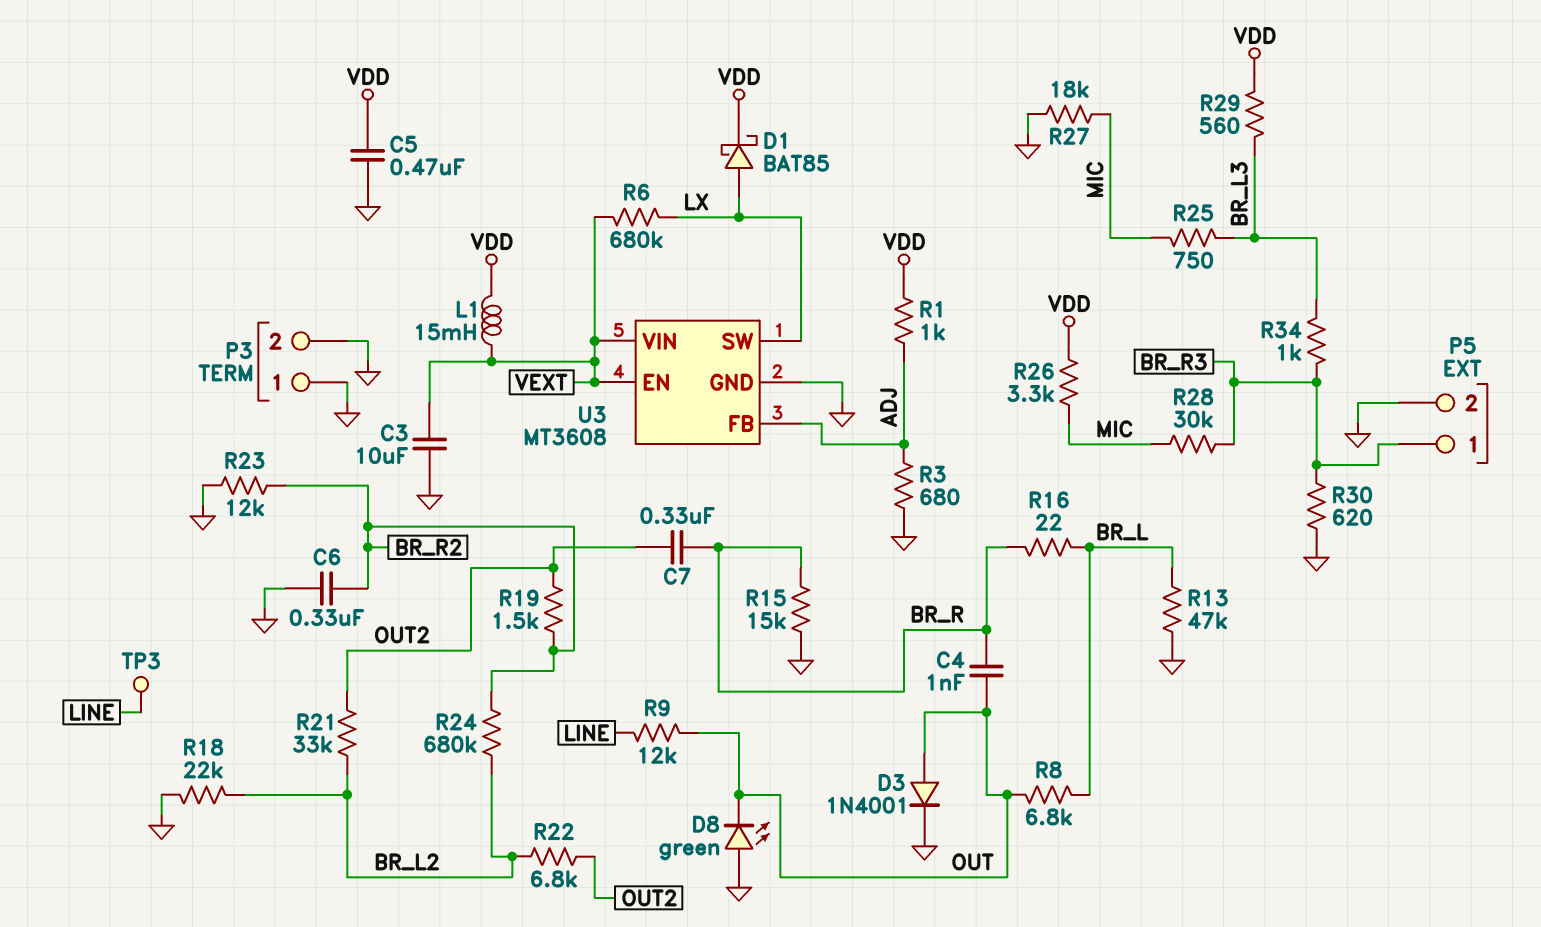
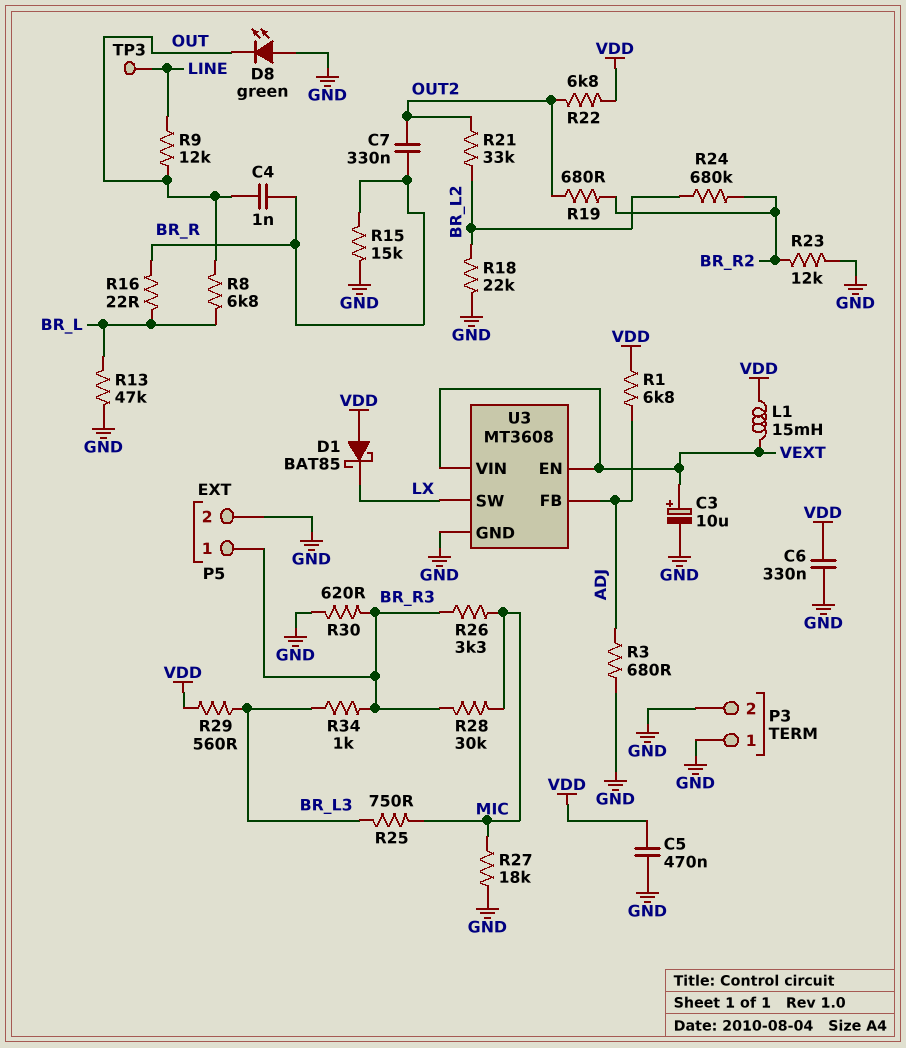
C3: 10uF (GND, VEXT) -> 10uF (plus VEXT, minus GND)
C6: 330nF (BR_R2, GND) -> 330nF (GND, VDD)
D1: schottky BAT85 (A LX, K VDD) -> schottky BAT85 (A VDD, K LX)
D3: diode 1N4001 (A OUT, K GND) -> none
R1: 1k (ADJ, VDD) -> 6.8k (ADJ, VDD)
R6: 680k (LX, VEXT) -> none
R19: 1.5k (BR_R2, OUT2) -> 680 (BR_R2, OUT2)
R22: 6.8k (BR_L2, OUT2) -> 6.8k (OUT2, VDD)
R26: 3.3k (MIC, VDD) -> 3.3k (BR_R3, MIC)

